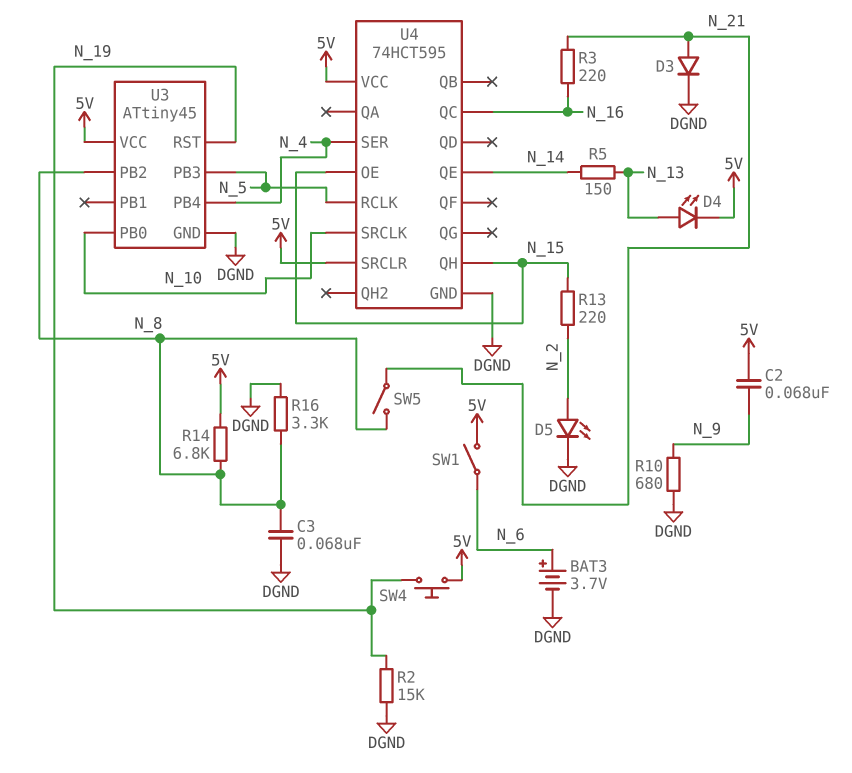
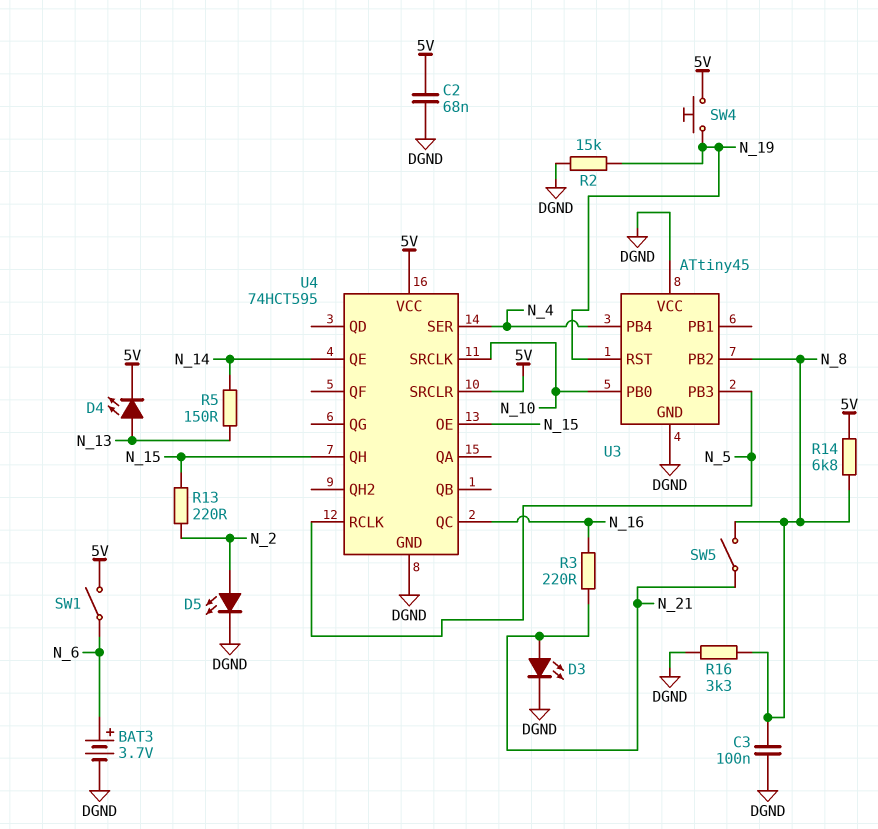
C2: 68nF (5V, N_9) -> 68nF (5V, DGND)
C3: 68nF (DGND, N_8) -> 100nF (DGND, N_8)
D3: diode (A N_21, K DGND) -> LED (A N_21, K DGND)
R10: 680 (DGND, N_9) -> none
U3 pin VCC: 5V -> DGND

